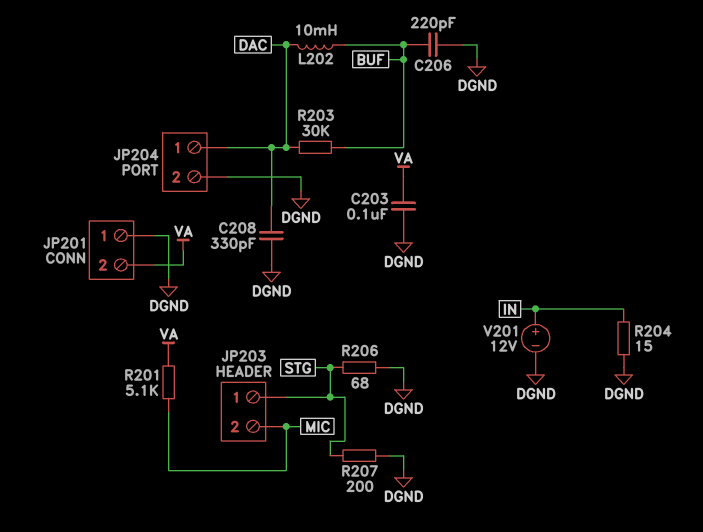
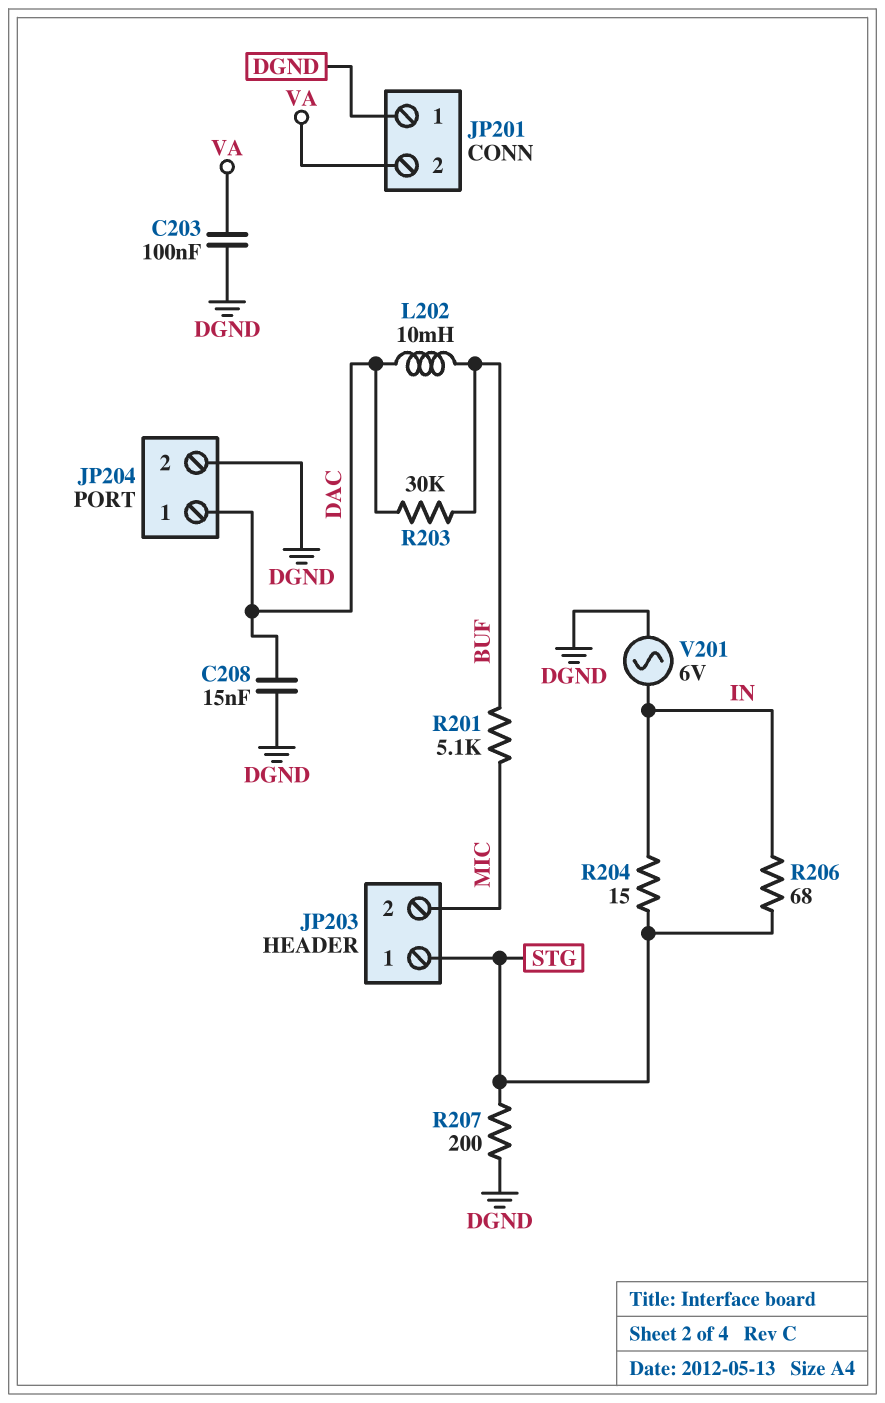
C206: 220pF (BUF, DGND) -> none
C208: 330pF (DAC, DGND) -> 15nF (DAC, DGND)
R201: 5.1k (MIC, VA) -> 5.1k (BUF, MIC)
R204: 15 (DGND, IN) -> 15 (IN, STG)
R206: 68 (DGND, STG) -> 68 (IN, STG)
V201: 12V (plus IN, minus DGND) -> AC 6V (DGND, IN)

